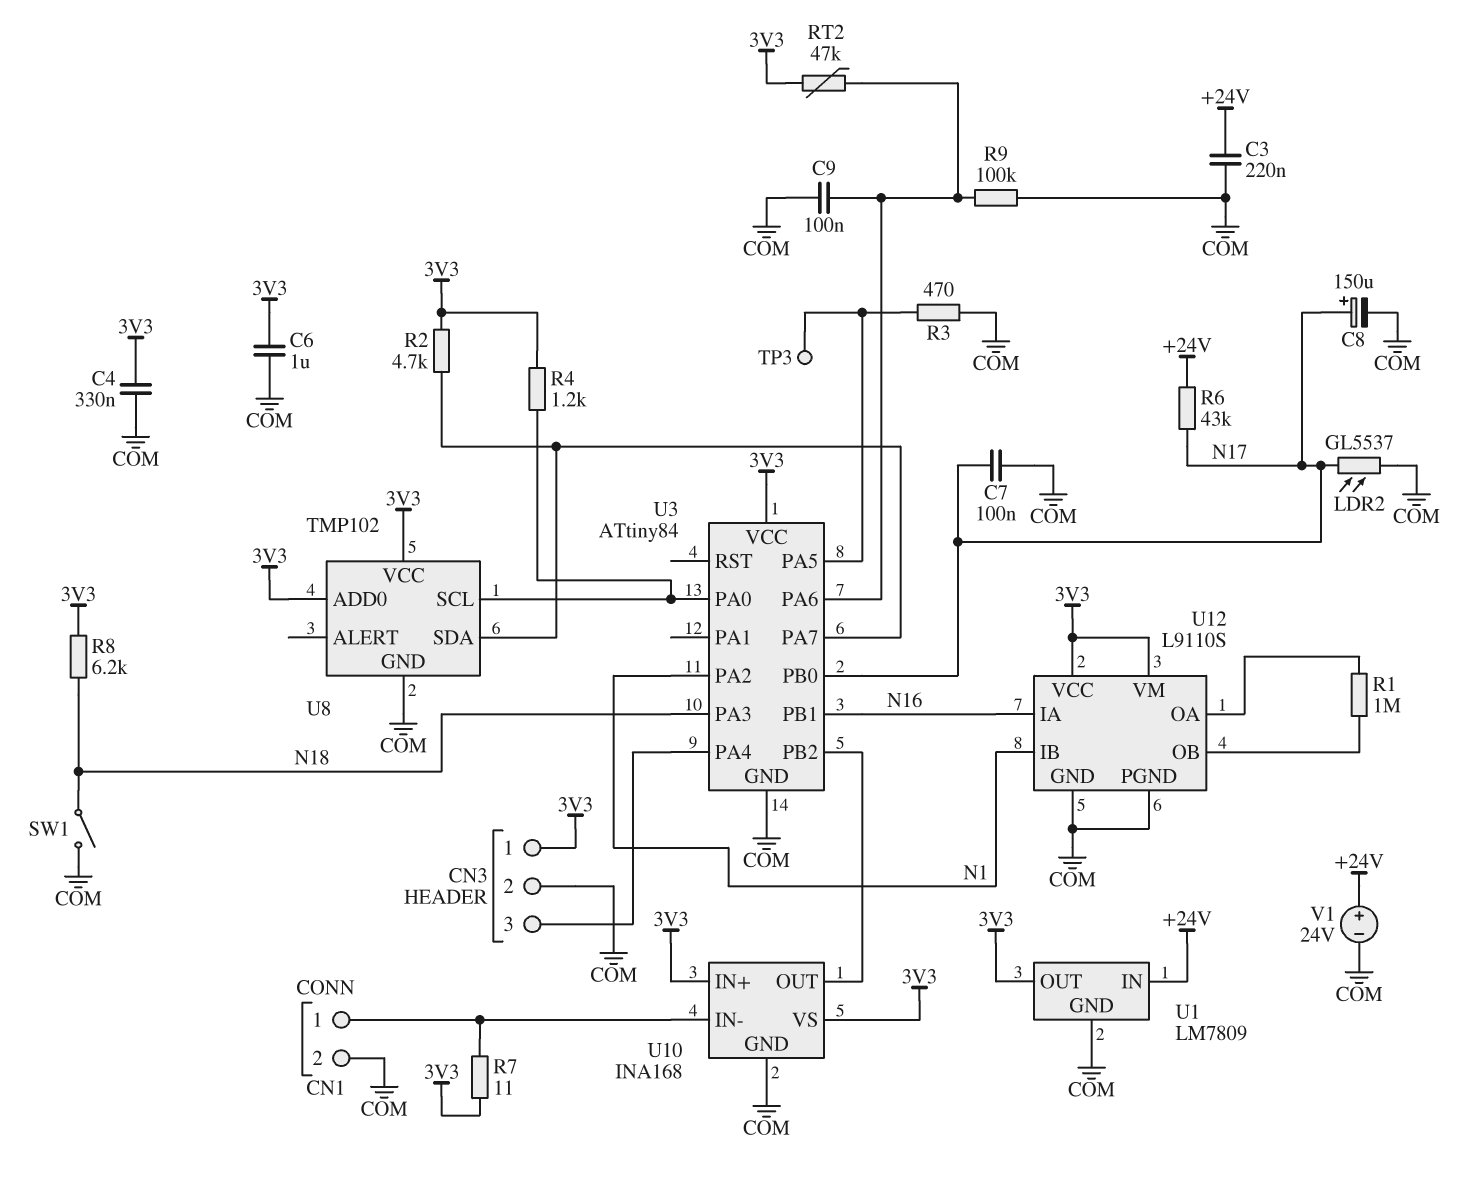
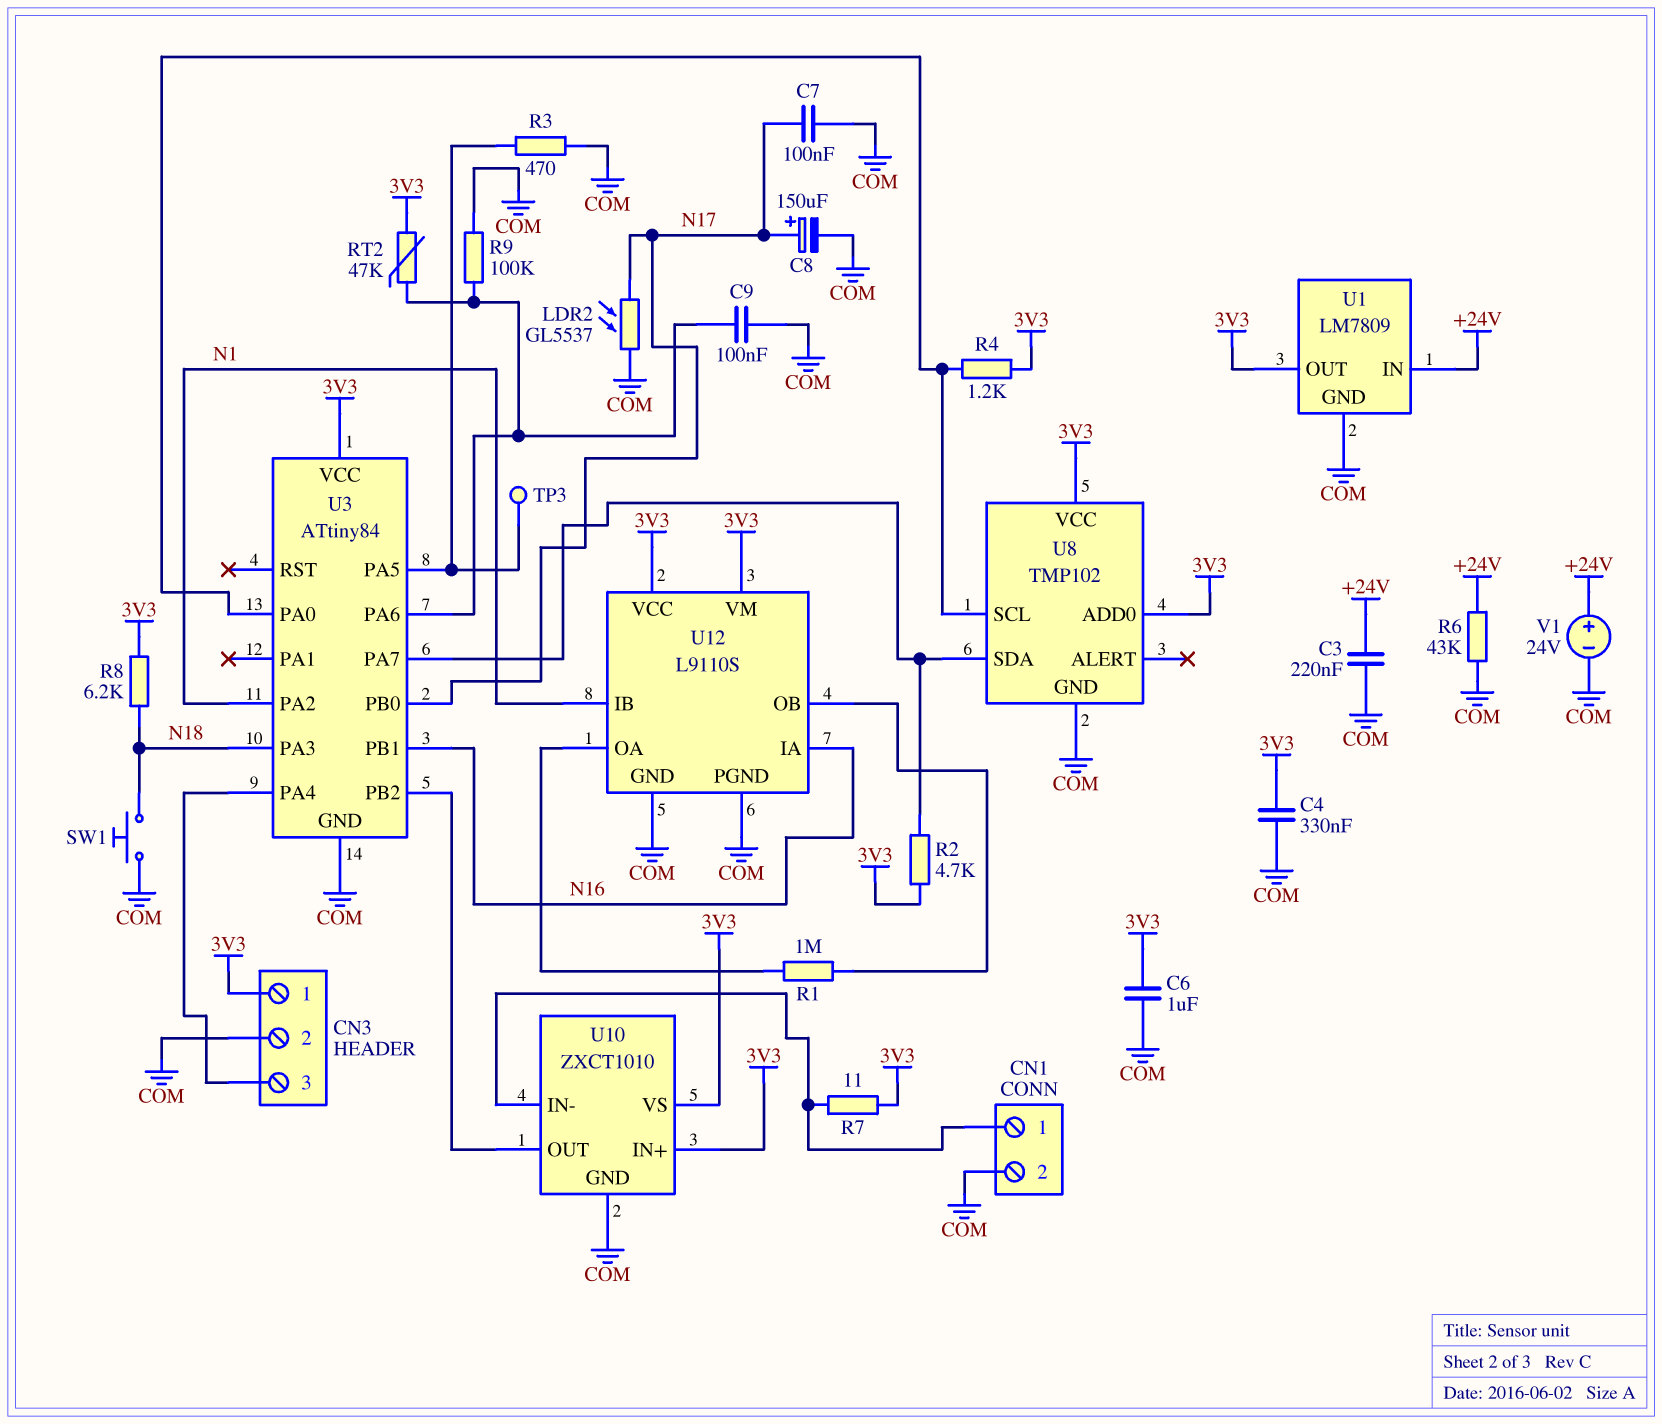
R6: 43k (+24V, N17) -> 43k (+24V, COM)
SW1: switch (COM, N18) -> button (COM, N18)
U10: INA168 -> ZXCT1010

